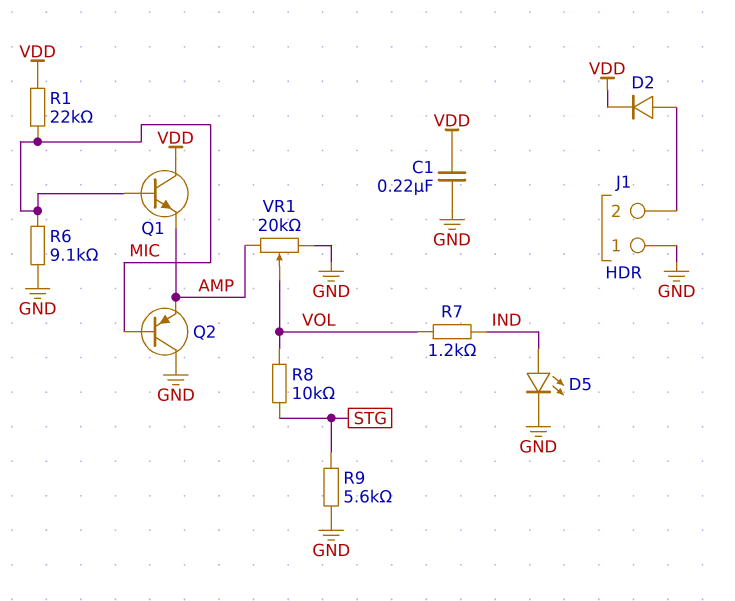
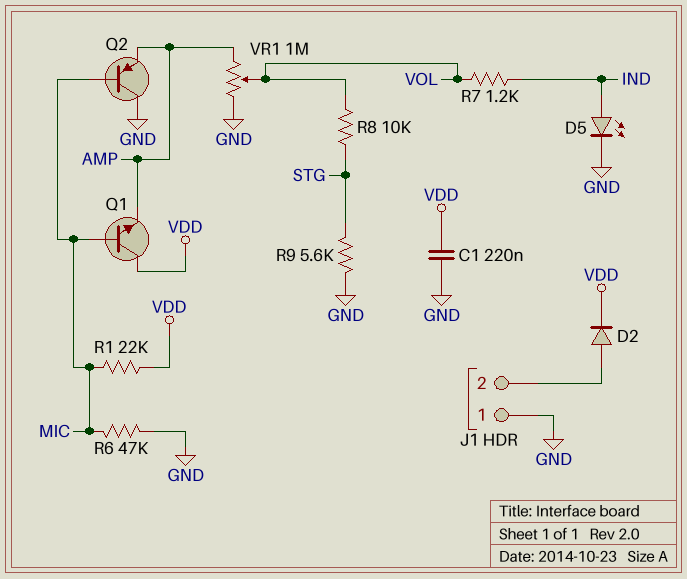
R6: 9.1k (GND, MIC) -> 47k (GND, MIC)
VR1: 20k (AMP, GND, wiper VOL) -> 1M (AMP, GND, wiper VOL)

